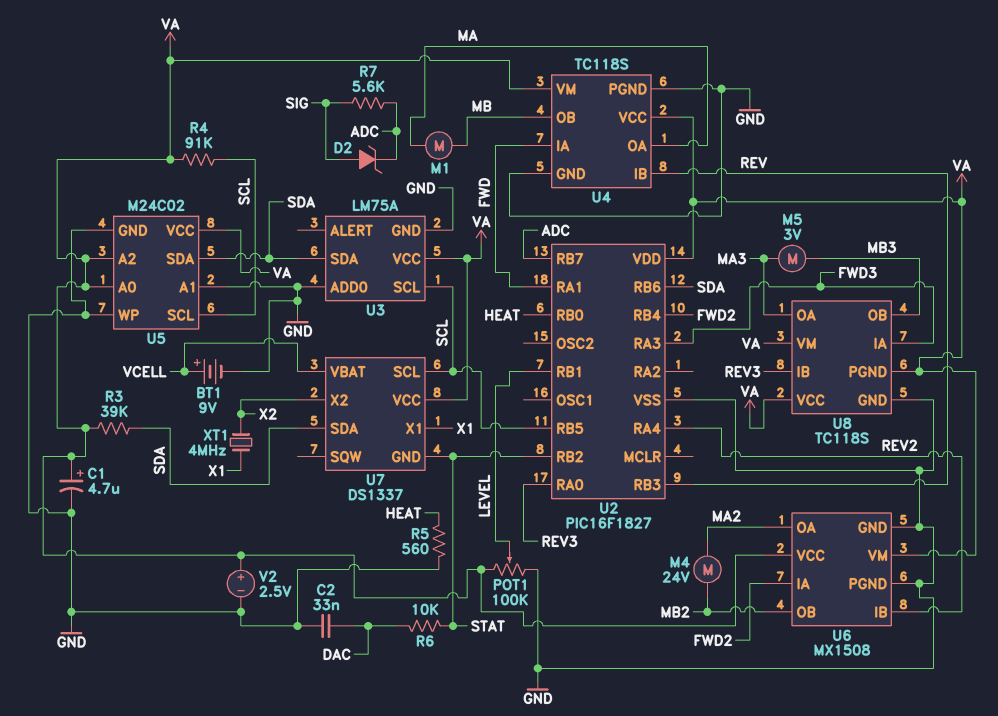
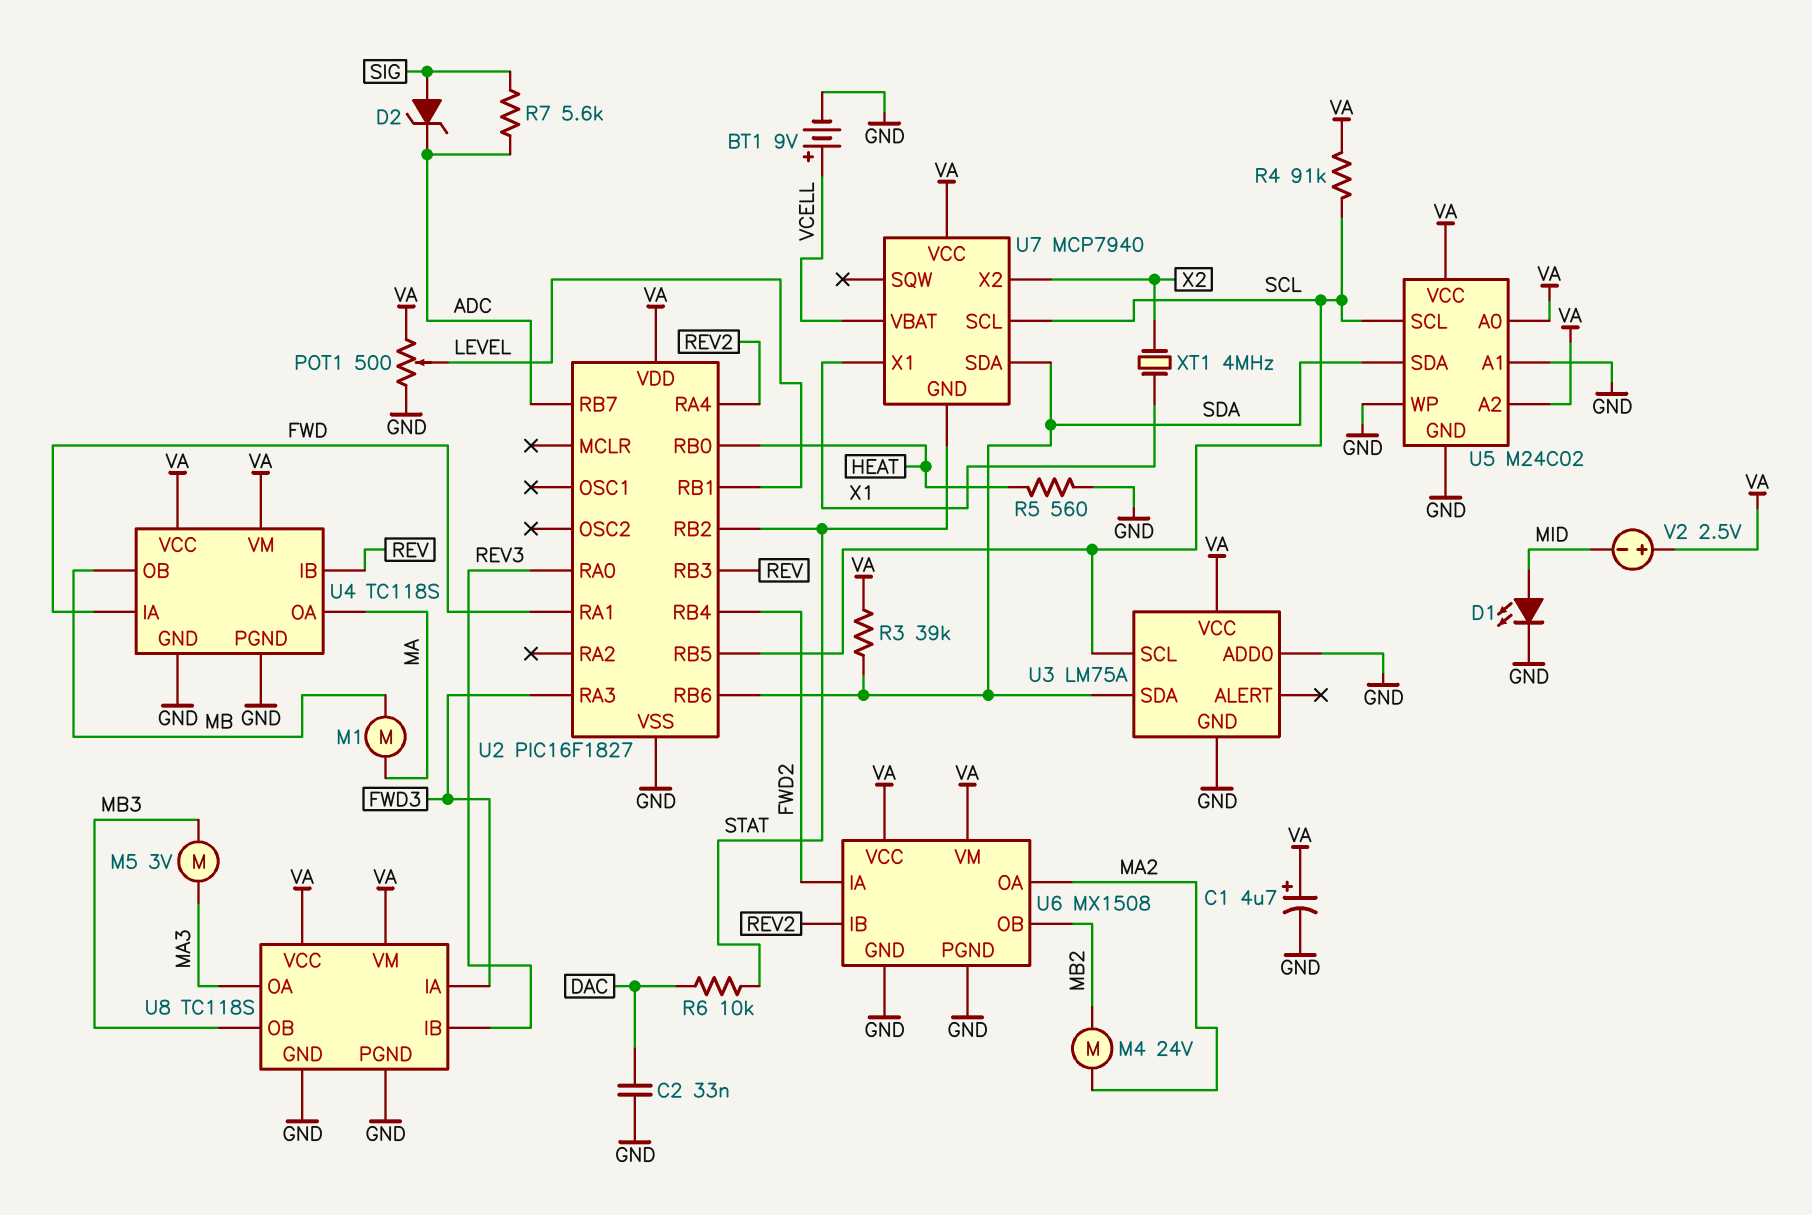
D1: none -> LED (A MID, K GND)
POT1: 100k (GND, VA, wiper LEVEL) -> 500 (GND, VA, wiper LEVEL)
U7: DS1337 -> MCP7940
U8 pin PGND: VA -> GND
V2: 2.5V (plus VA, minus GND) -> 2.5V (plus VA, minus MID)

